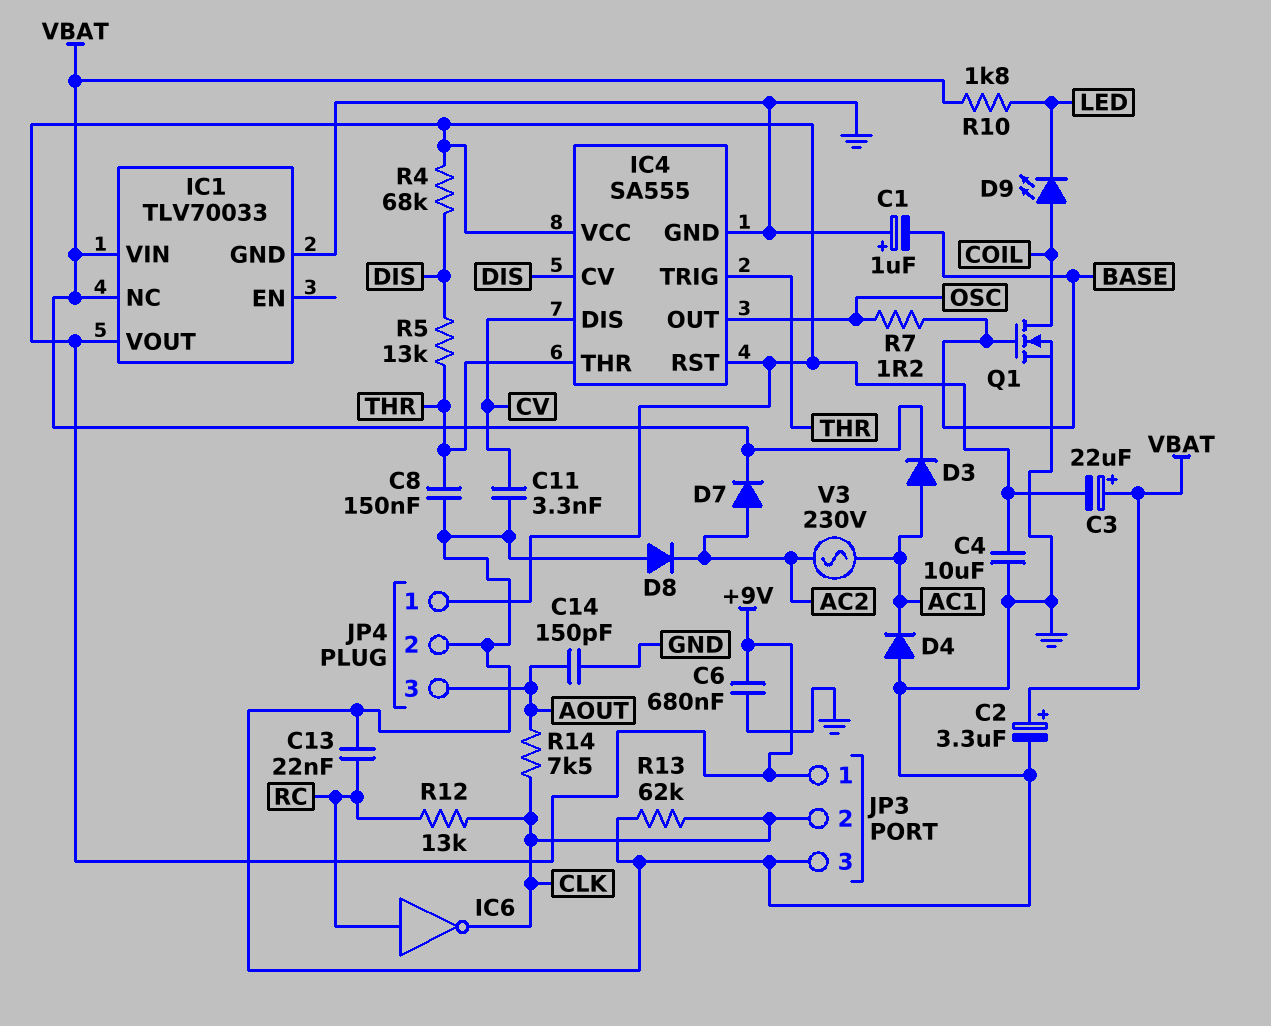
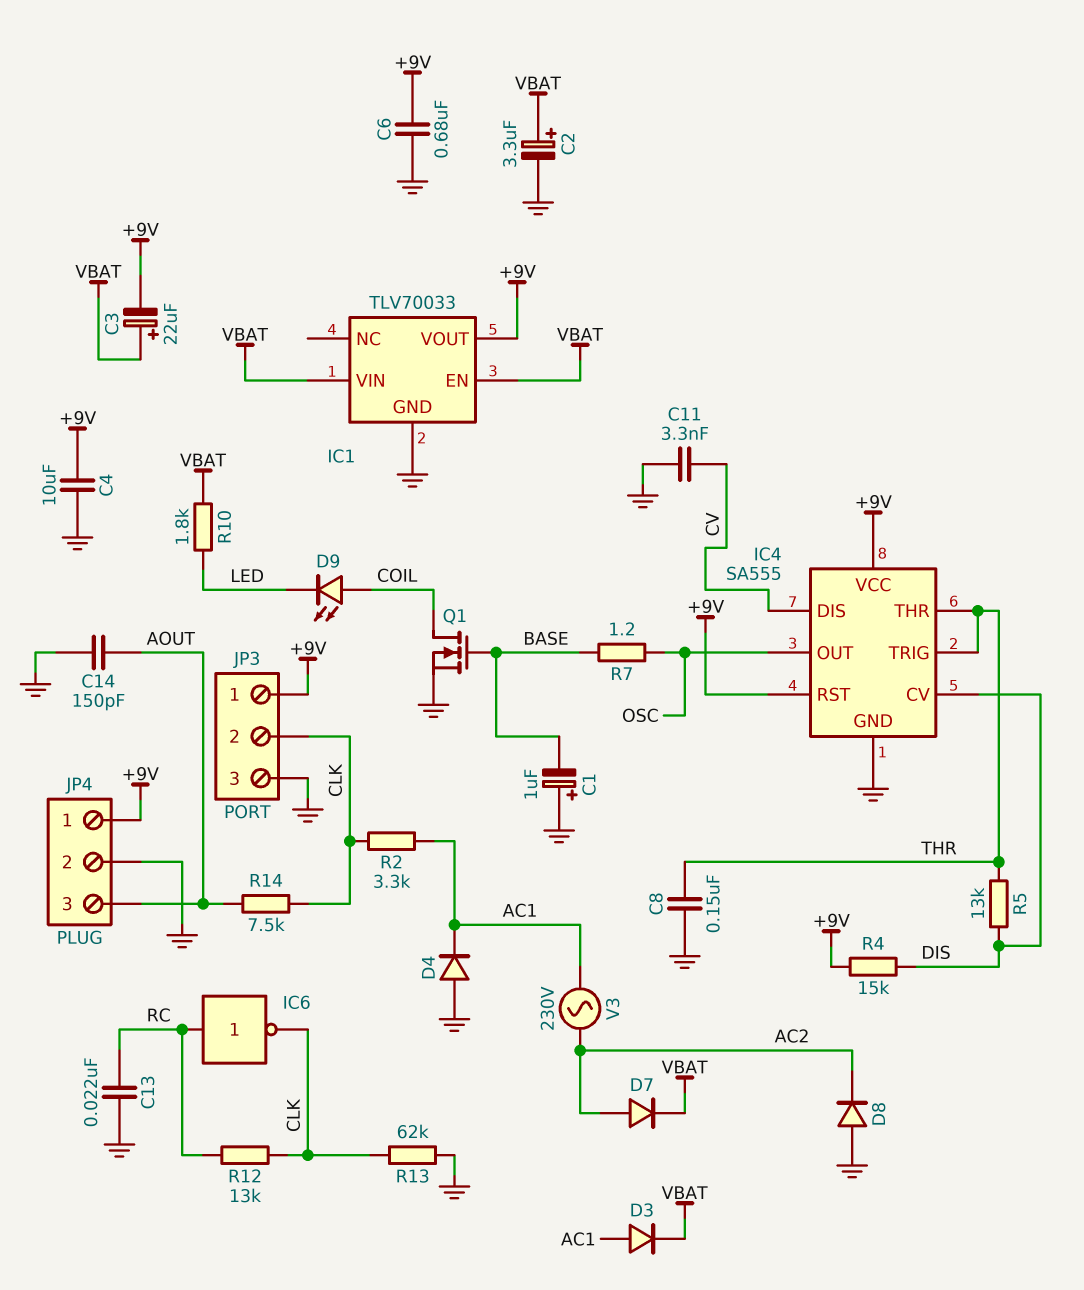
IC1 pin EN: none -> VBAT
IC1 pin NC: VBAT -> none
R2: none -> 3.3k (AC1, CLK)
R4: 68k (+9V, DIS) -> 15k (+9V, DIS)

